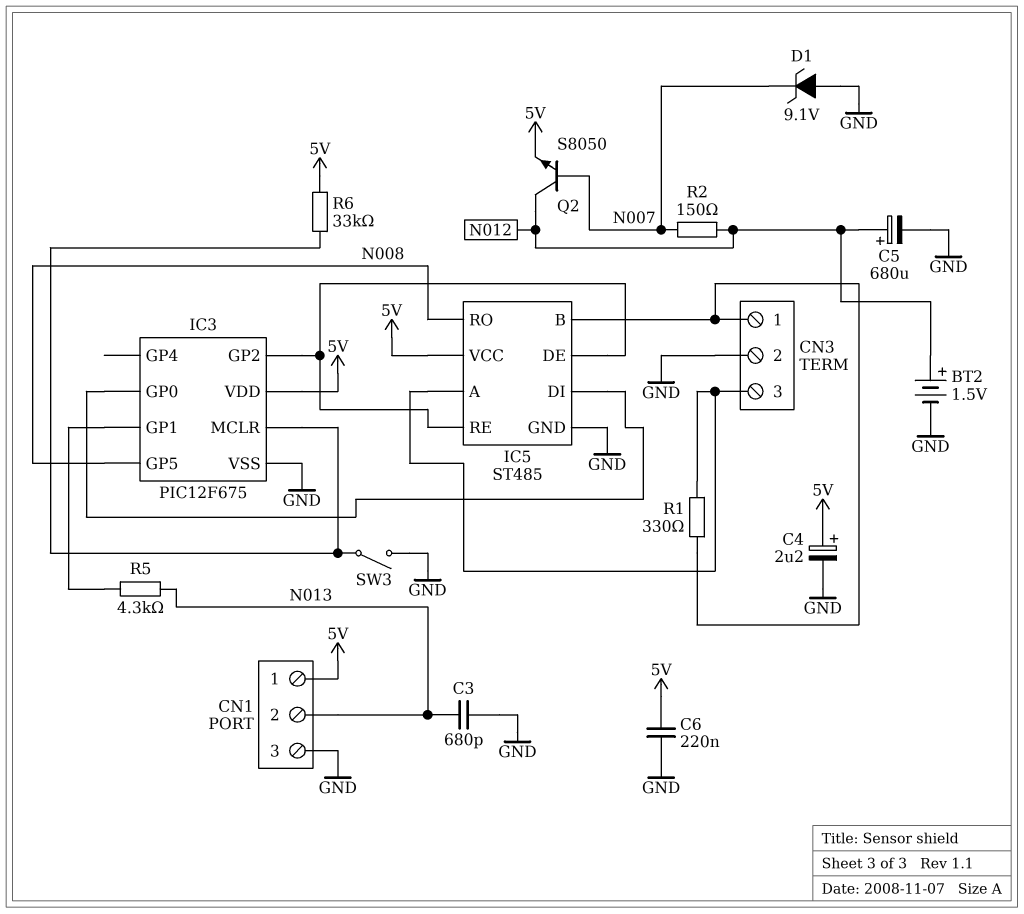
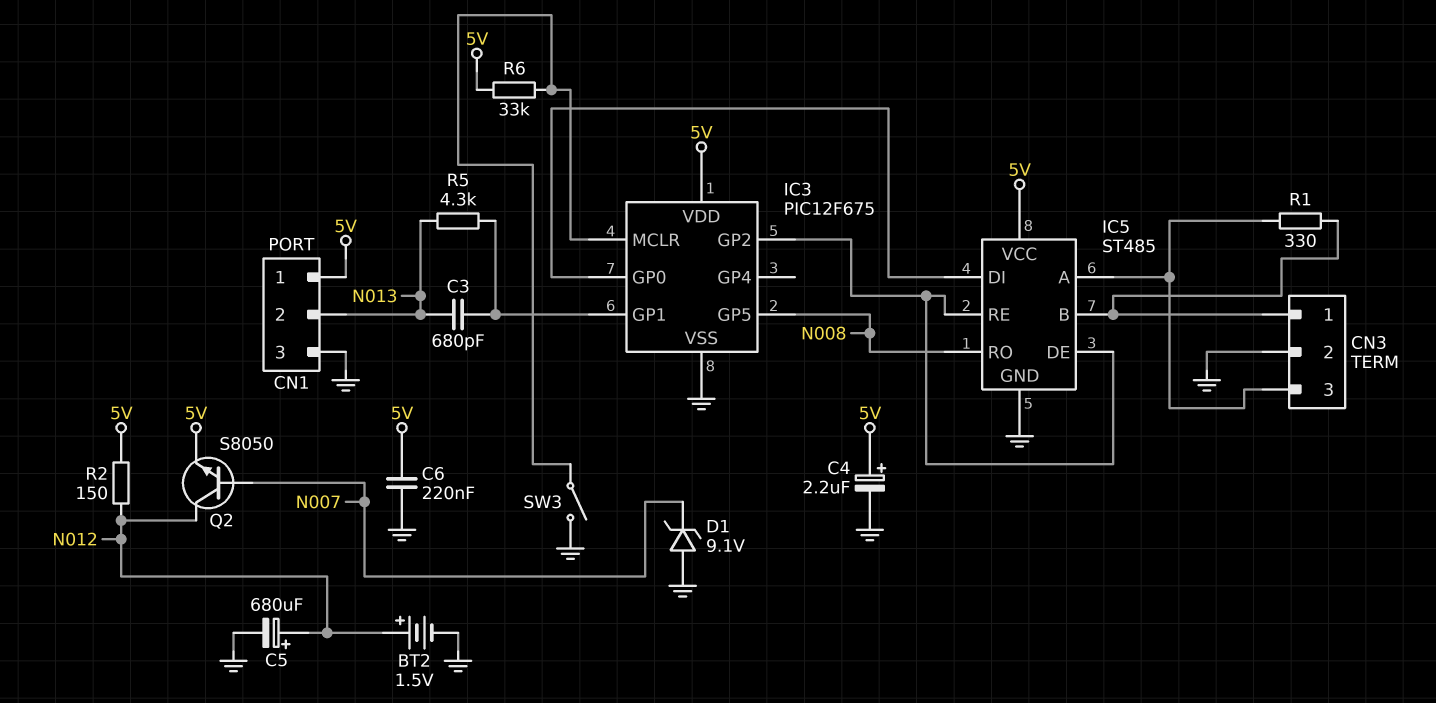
C3: 680pF (GND, N013) -> 680pF (IC3/GP1, N013)
R2: 150 (N007, N012) -> 150 (5V, N012)

